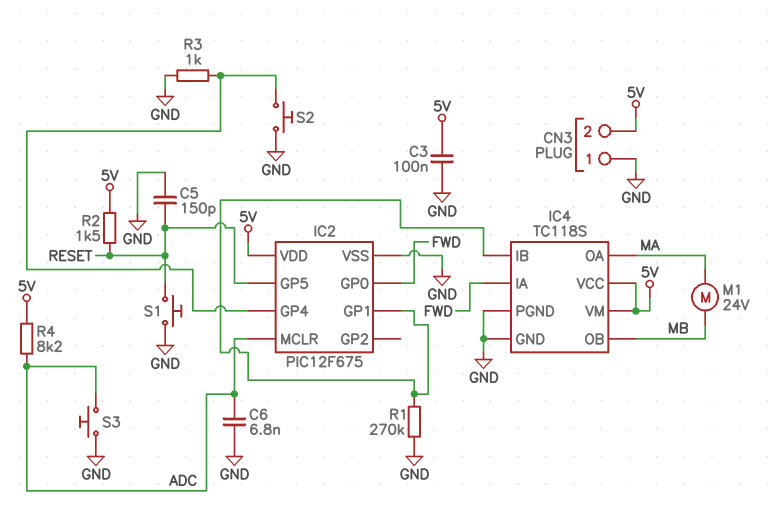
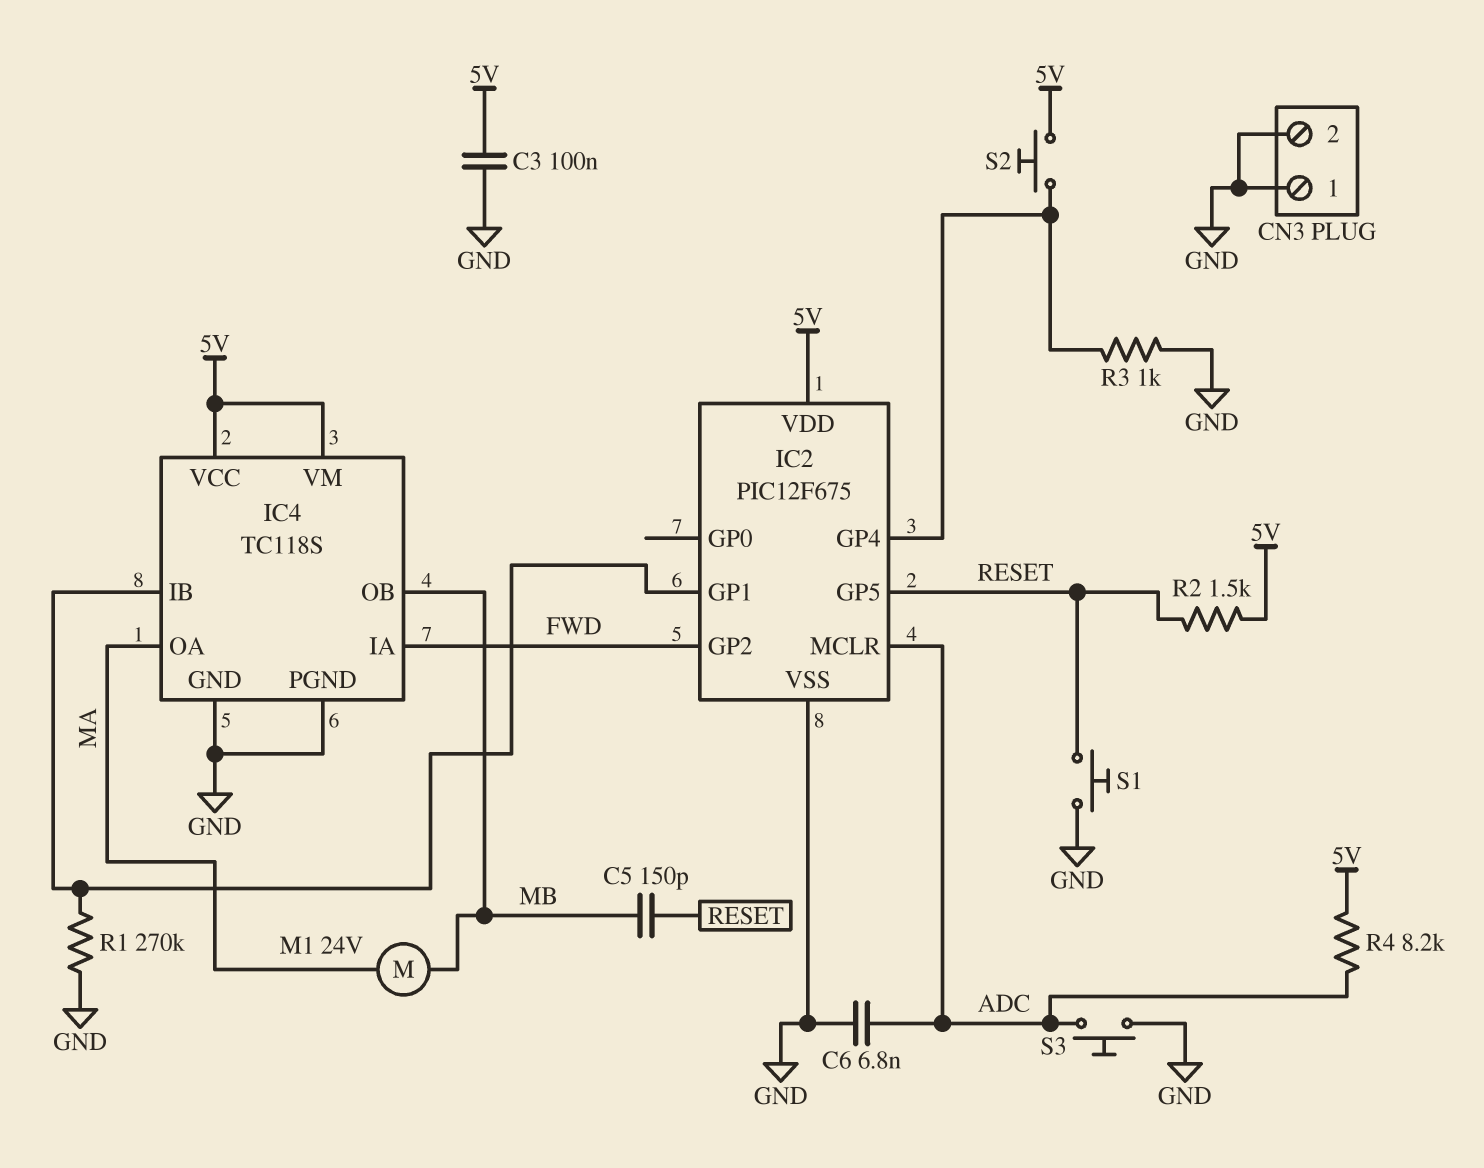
C5: 150pF (GND, RESET) -> 150pF (MB, RESET)
CN3 pin 2: 5V -> GND
IC2 pin GP0: FWD -> none
IC2 pin GP2: none -> FWD
S2: button (GND, IC2/GP4) -> button (5V, IC2/GP4)

